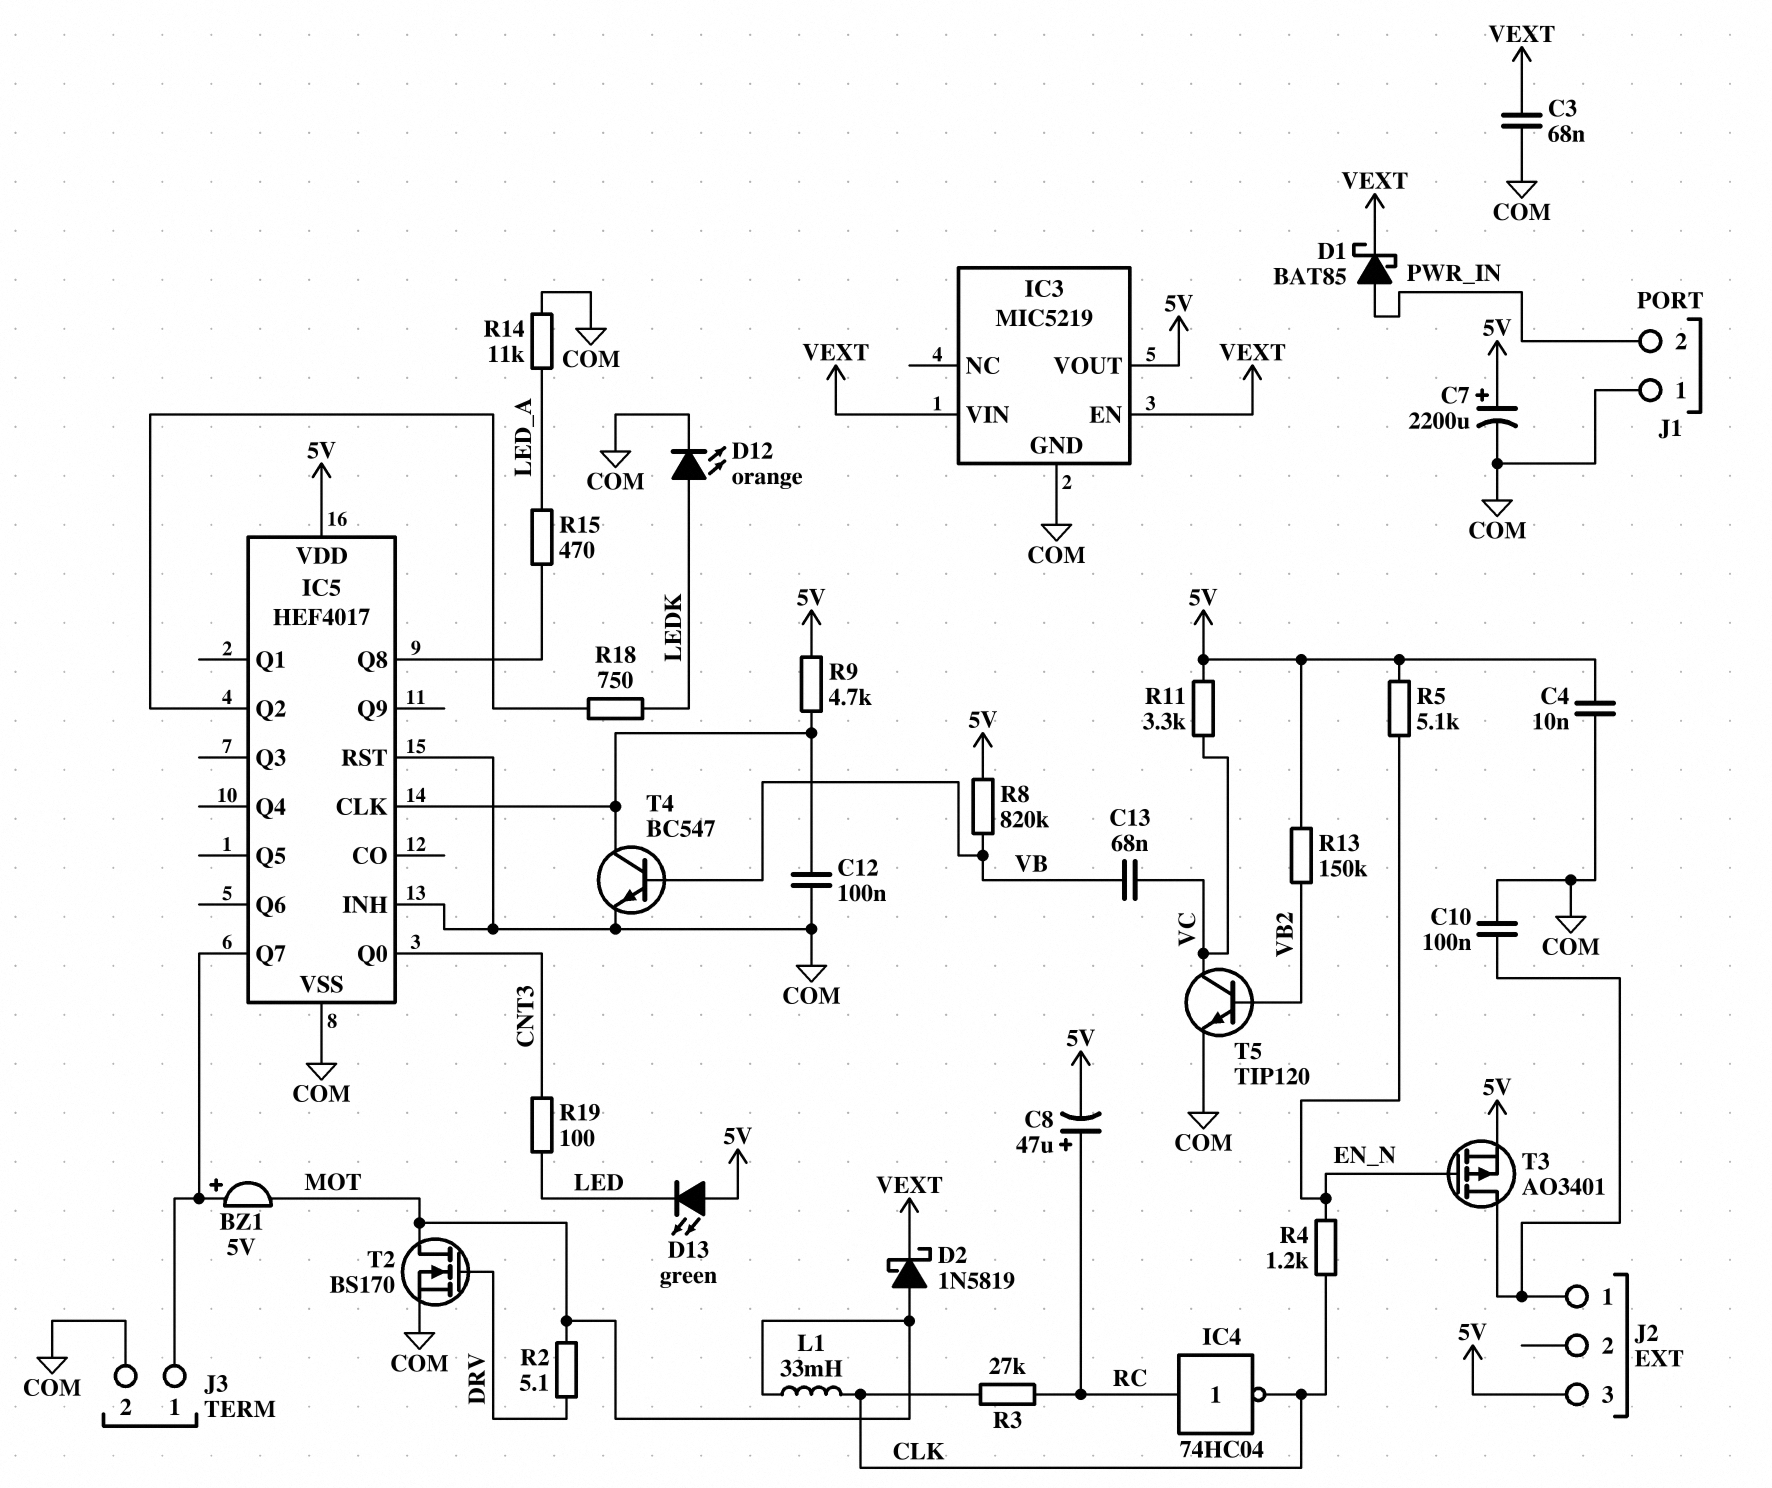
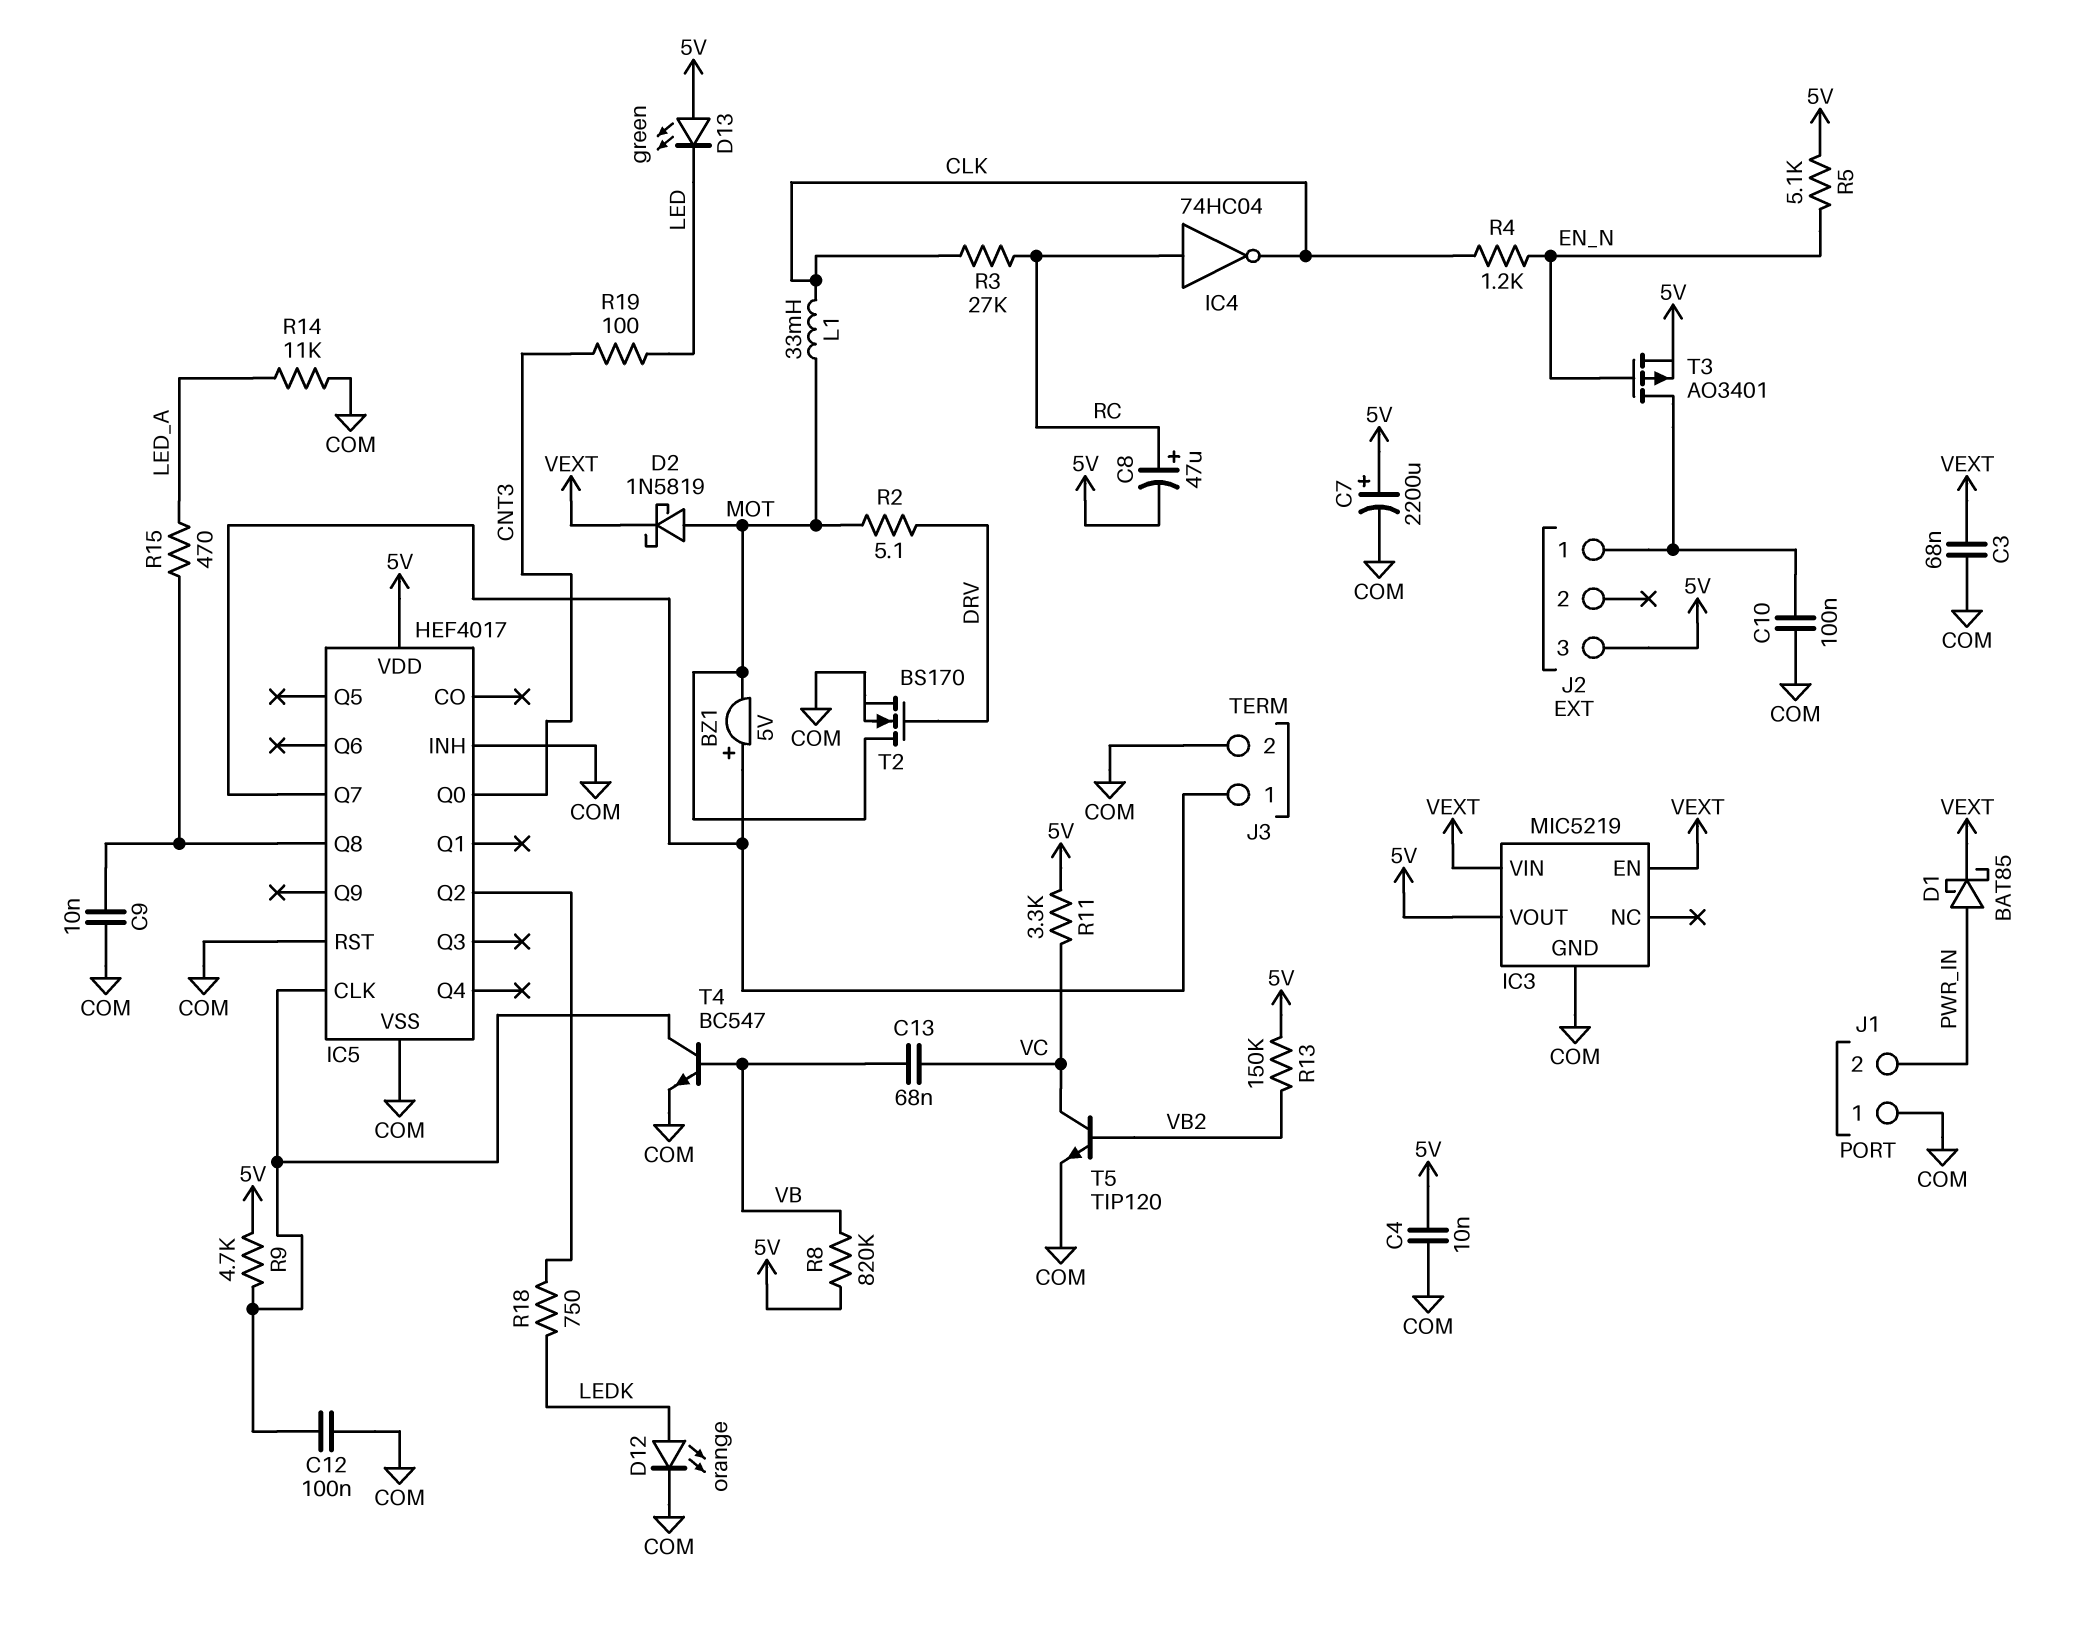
C9: none -> 10nF (COM, IC5/Q8)

